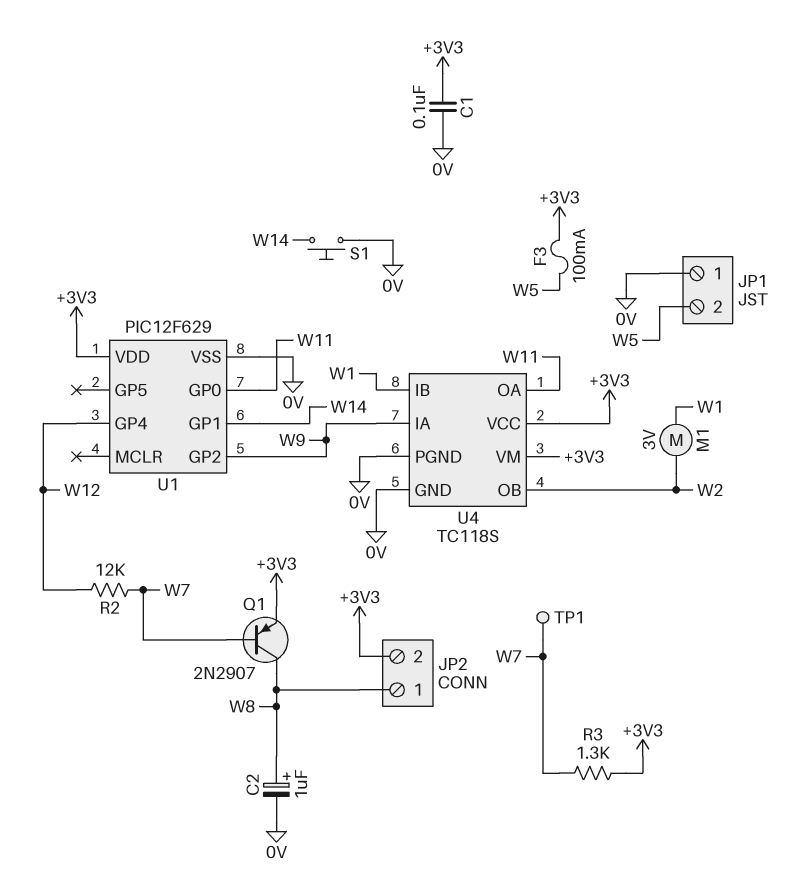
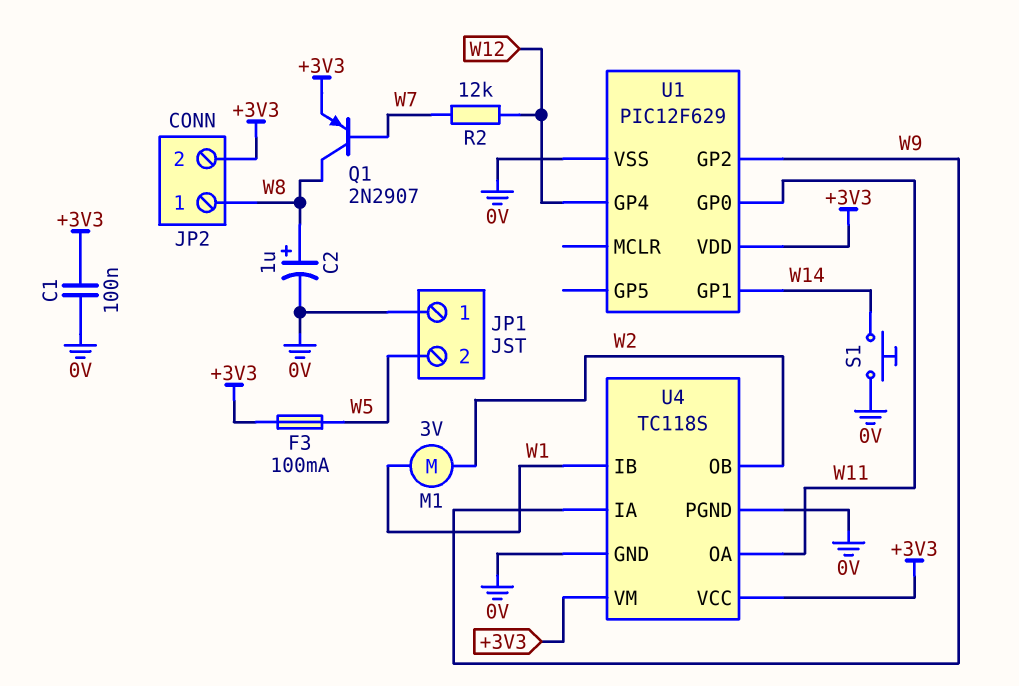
R3: 1.3k (+3V3, W7) -> none
TP1: test point (W7) -> none

